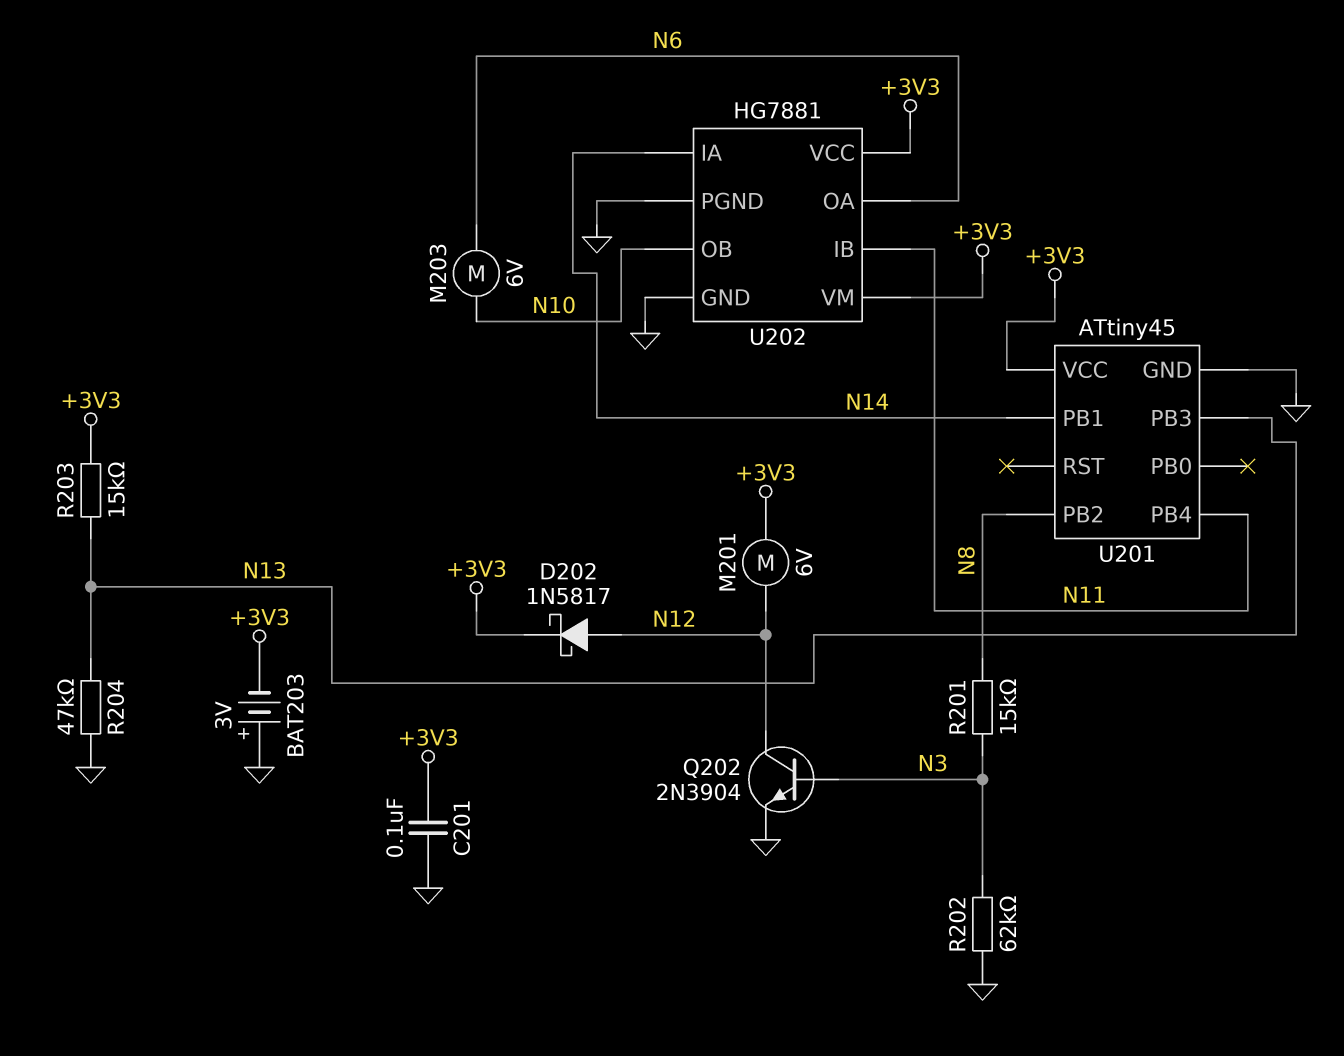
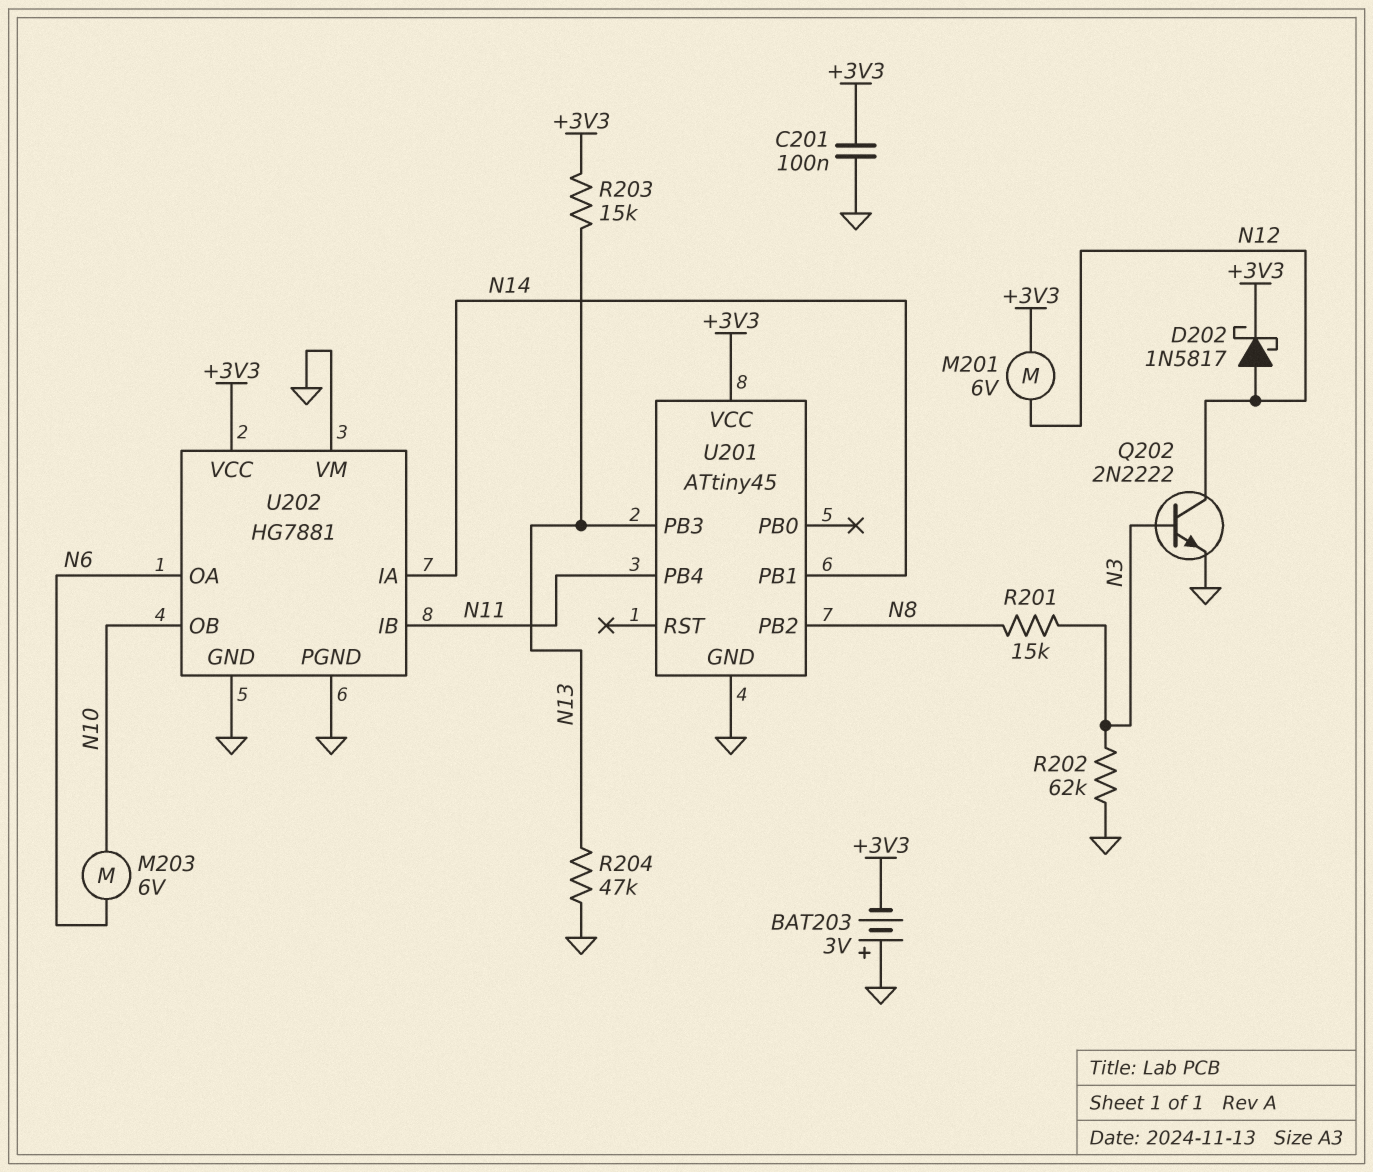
Q202: NPN 2N3904 (B N3, C N12, E GND) -> NPN 2N2222 (B N3, C N12, E GND)
U202 pin VM: +3V3 -> GND

